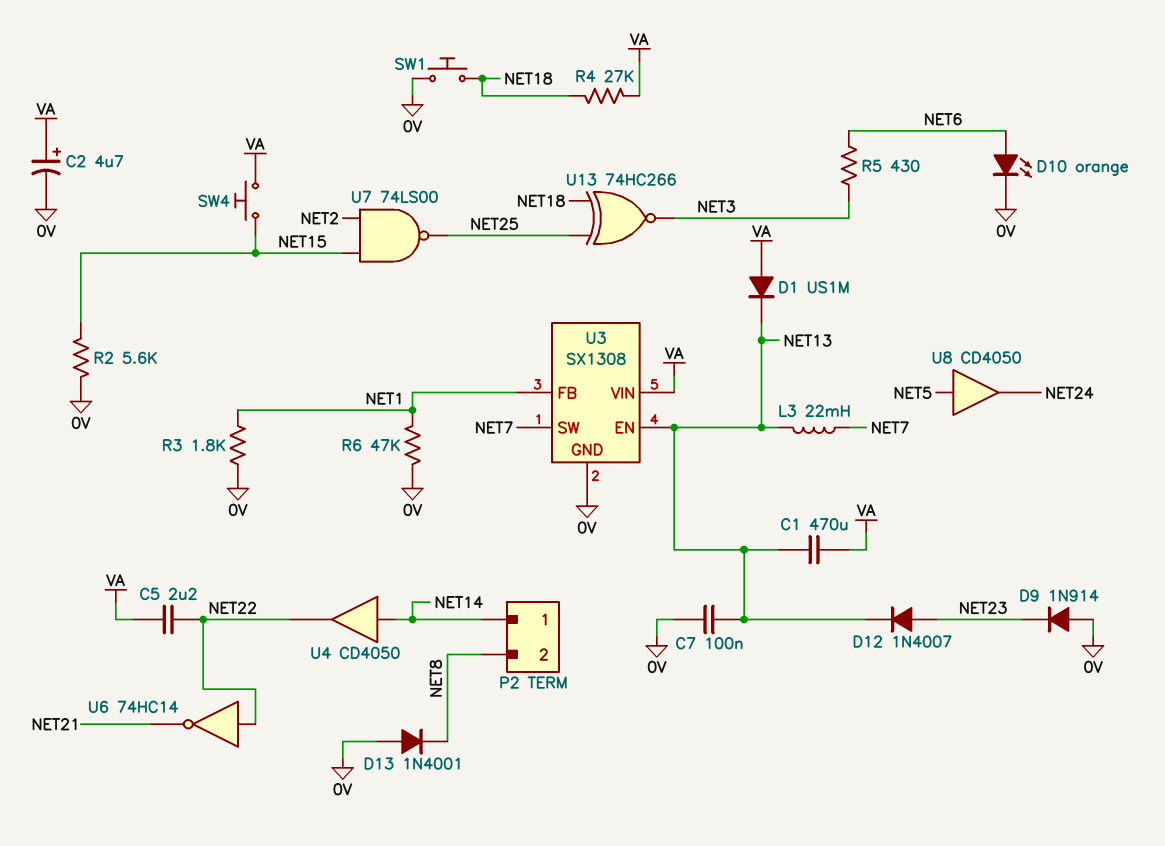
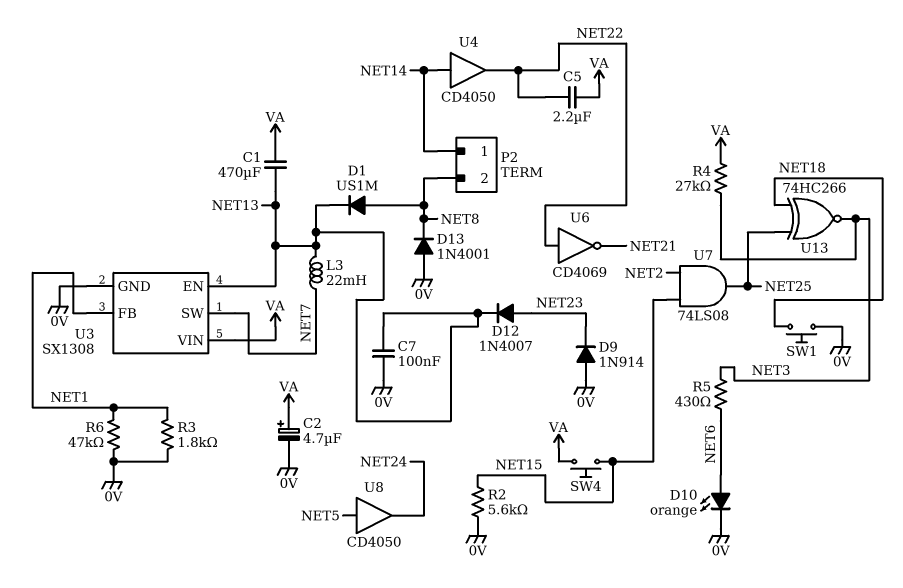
D1: diode US1M (A VA, K NET13) -> diode US1M (A NET8, K NET13)
R4: 27k (NET18, VA) -> 27k (NET3, VA)
U6: NOT 74HC14 (in NET22, out NET21) -> NOT CD4069 (in NET22, out NET21)
U7: NAND 74LS00 (in NET2, in NET15, out NET25) -> AND 74LS08 (in NET2, in NET15, out NET25)

